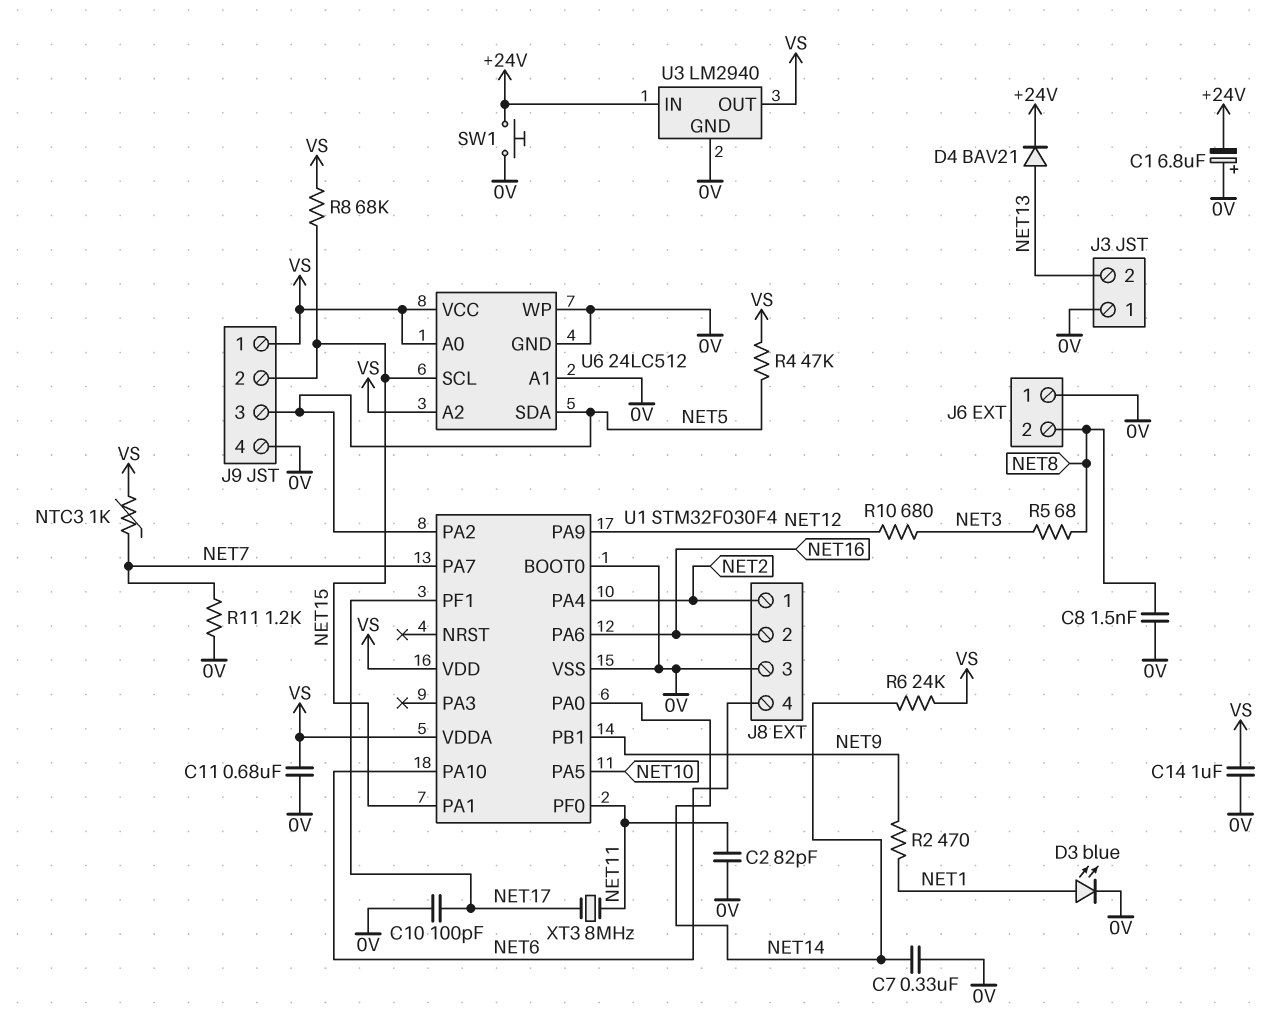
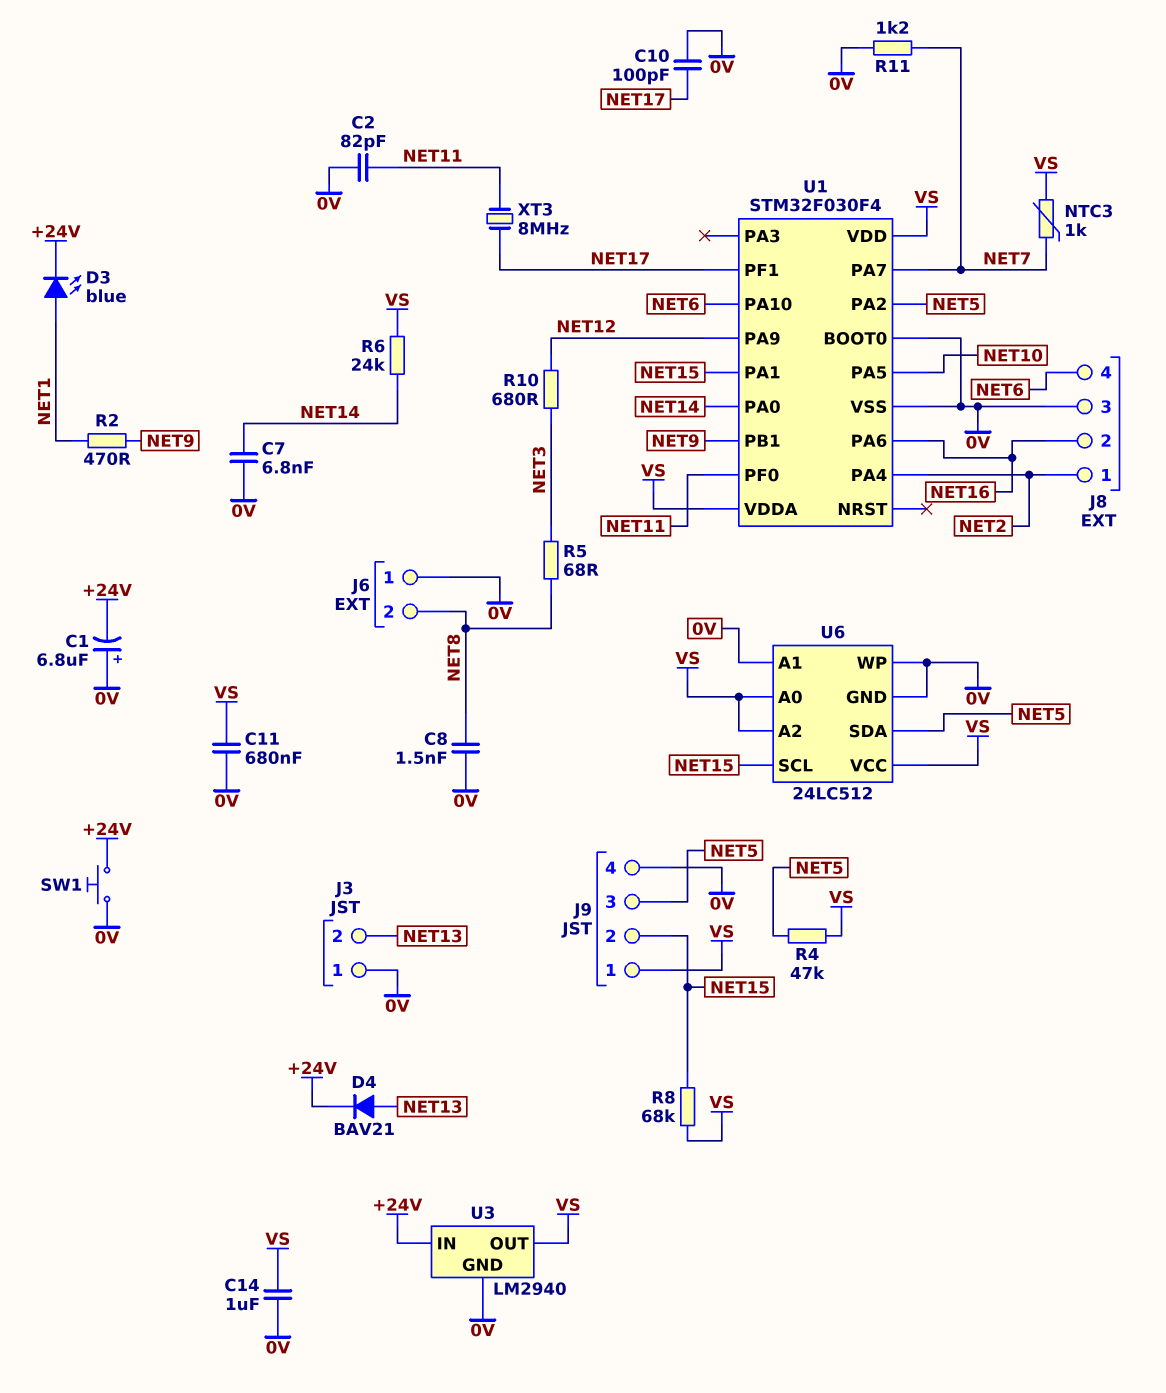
C7: 330nF (0V, NET14) -> 6.8nF (0V, NET14)
D3: LED blue (A NET1, K 0V) -> LED blue (A NET1, K +24V)

